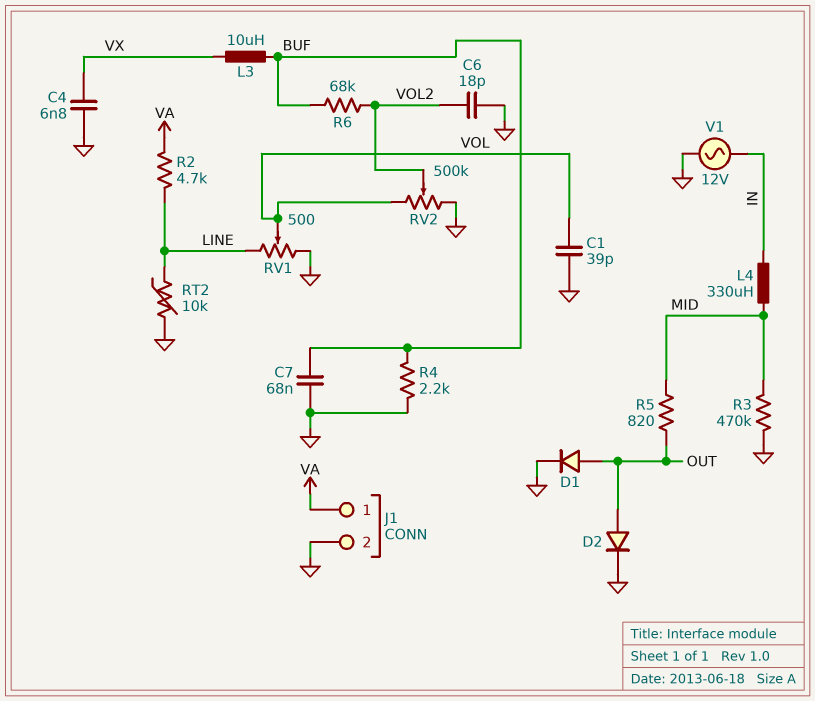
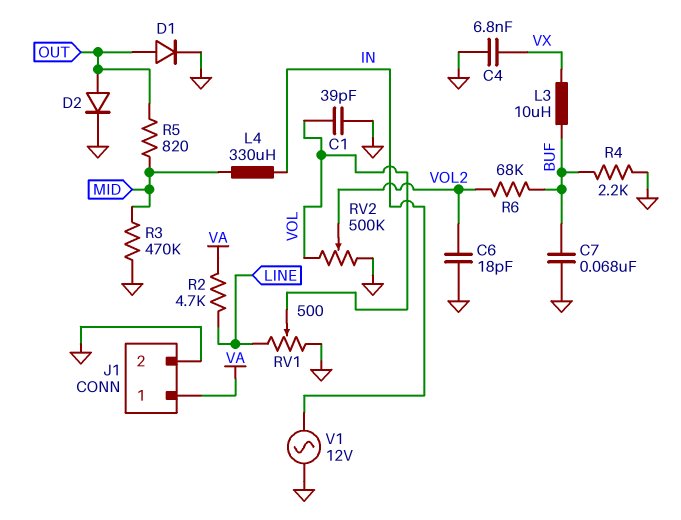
RT2: 10k (GND, LINE) -> none

